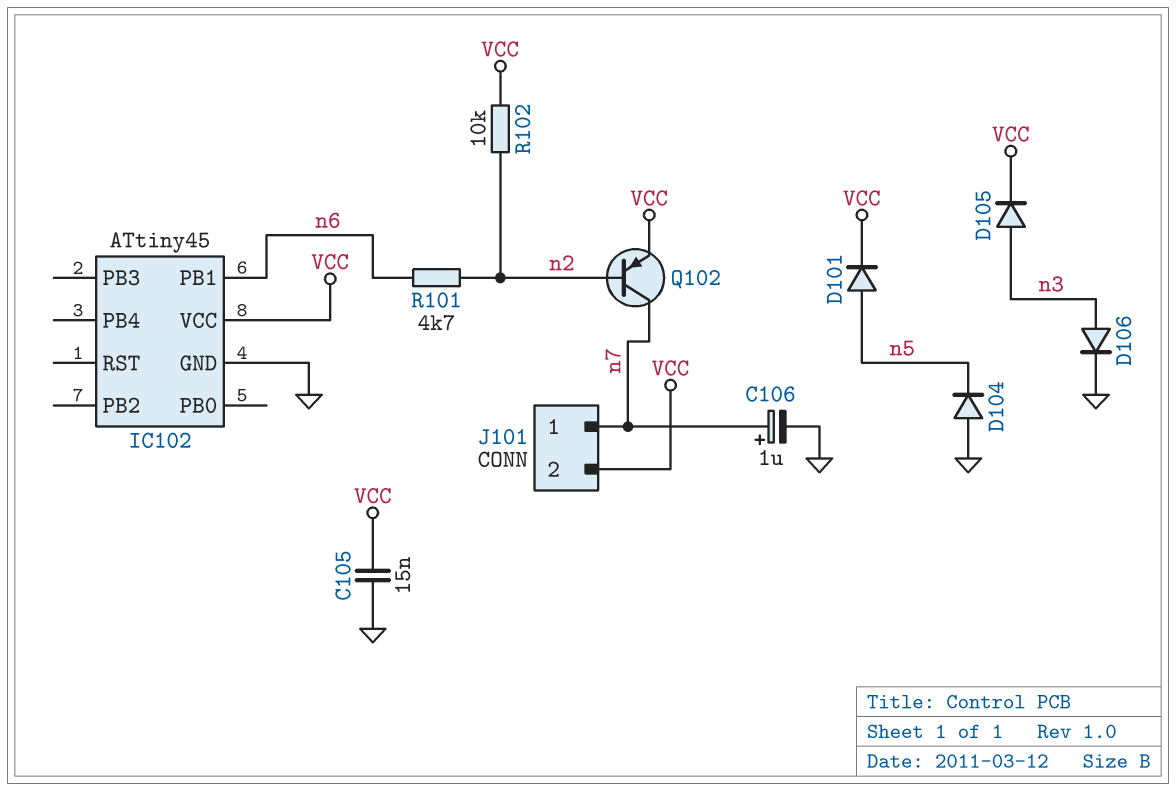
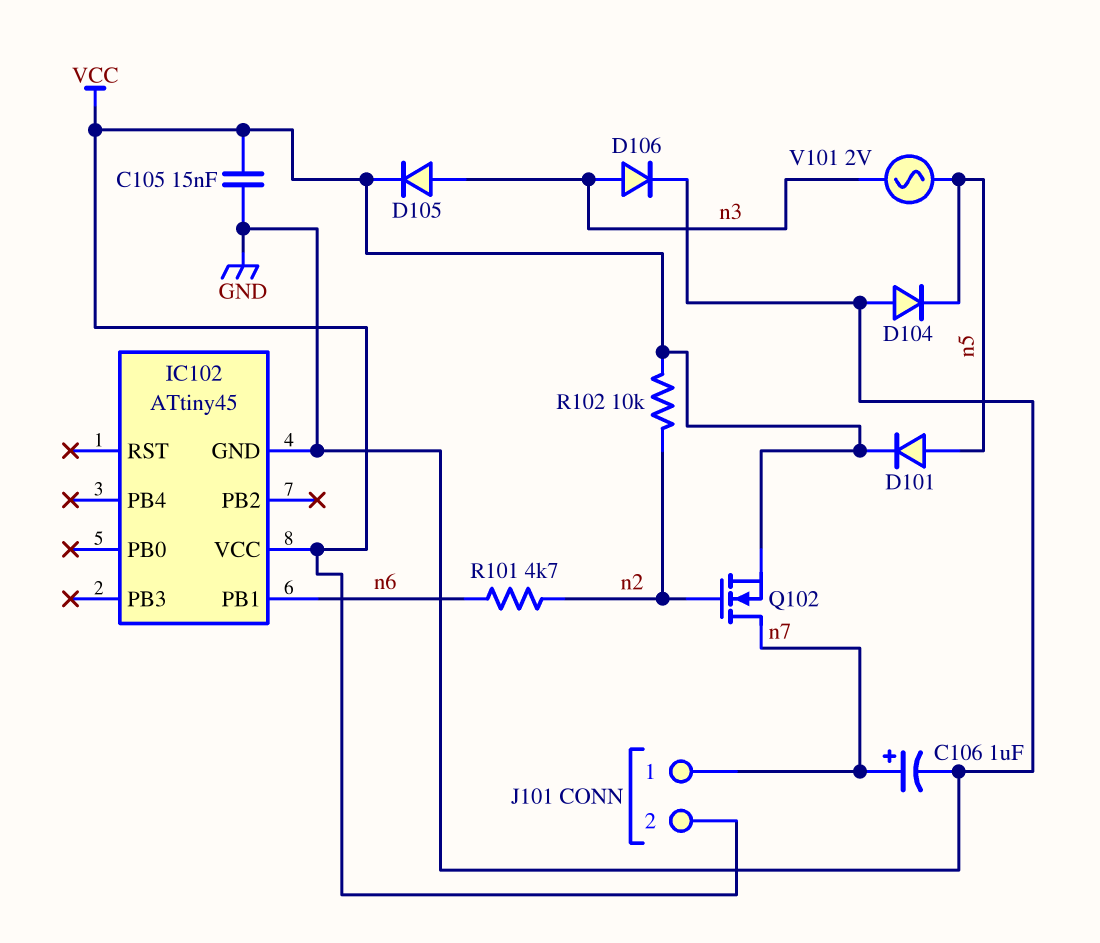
Q102: PNP (B n2, C n7, E VCC) -> NMOS (G n2, D n7, S VCC)
V101: none -> AC 2V (n3, n5)

